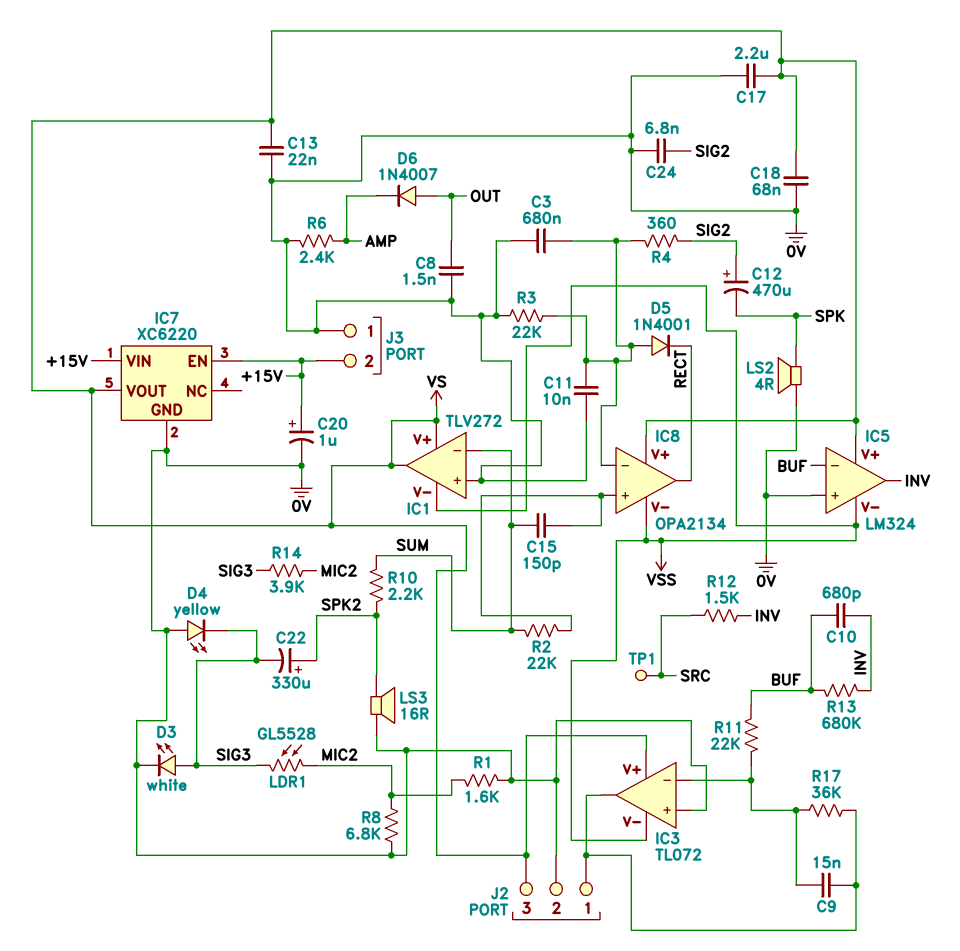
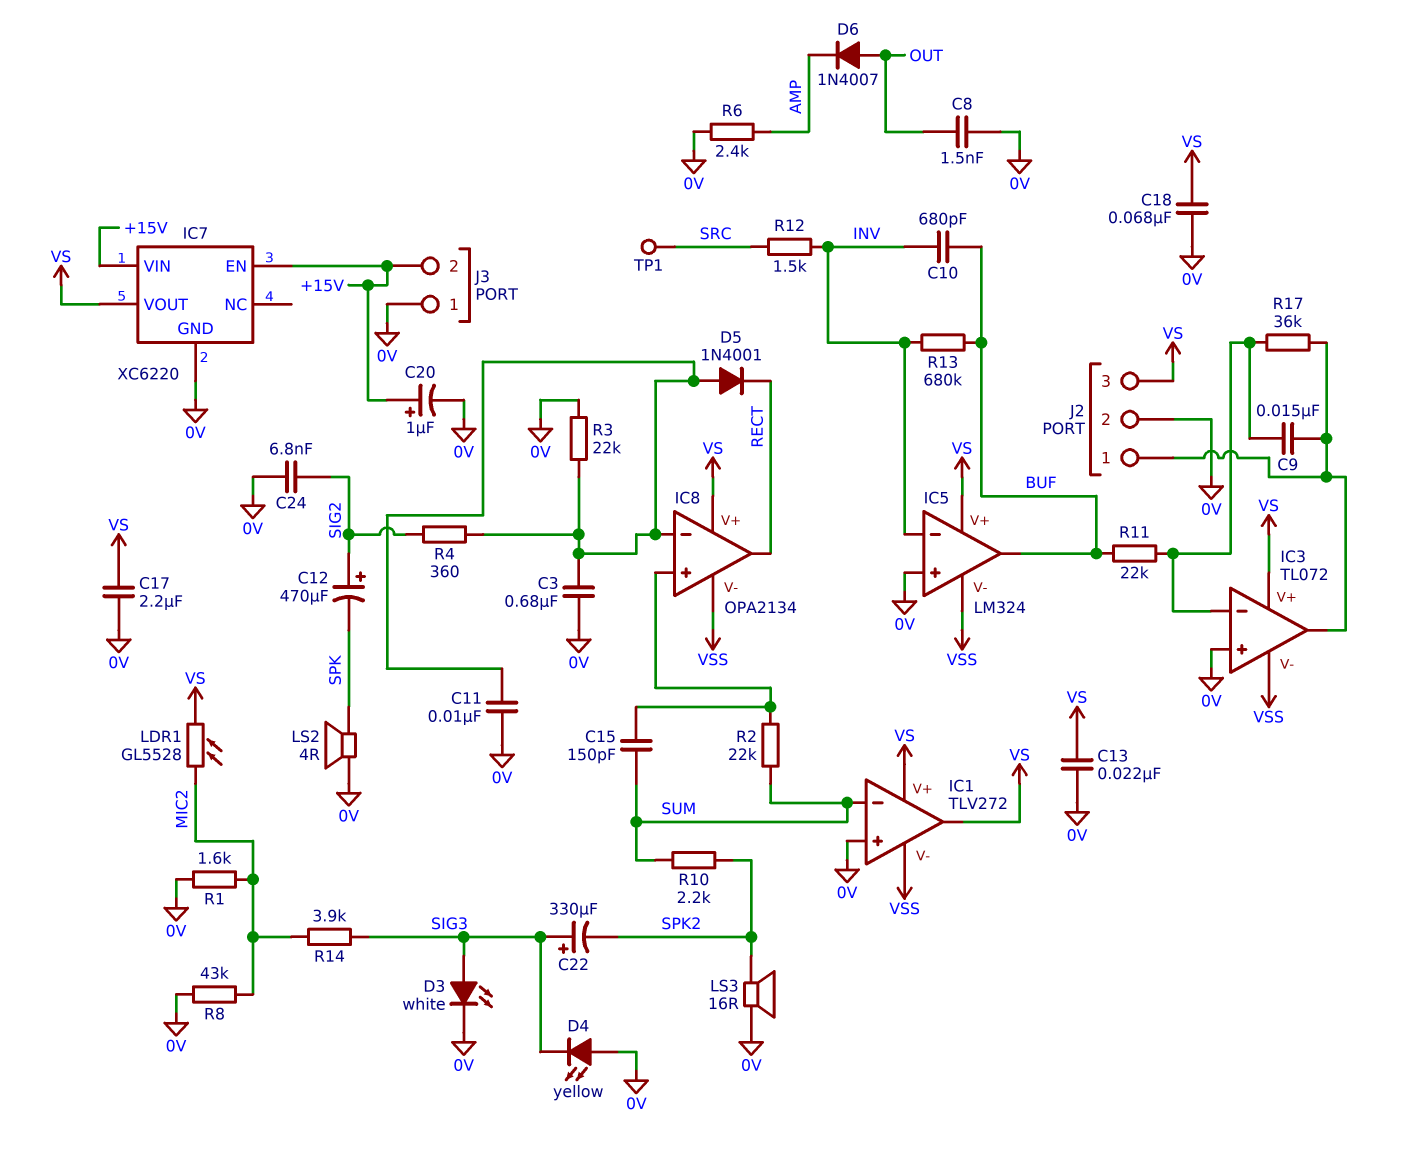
C22: 330uF (plus SPK2, minus SIG3) -> 330uF (plus SIG3, minus SPK2)
IC5 pin in-: BUF -> INV
IC5 pin out: INV -> BUF
LDR1: GL5528 (MIC2, SIG3) -> GL5528 (MIC2, VS)
R8: 6.8k (0V, MIC2) -> 43k (0V, MIC2)

